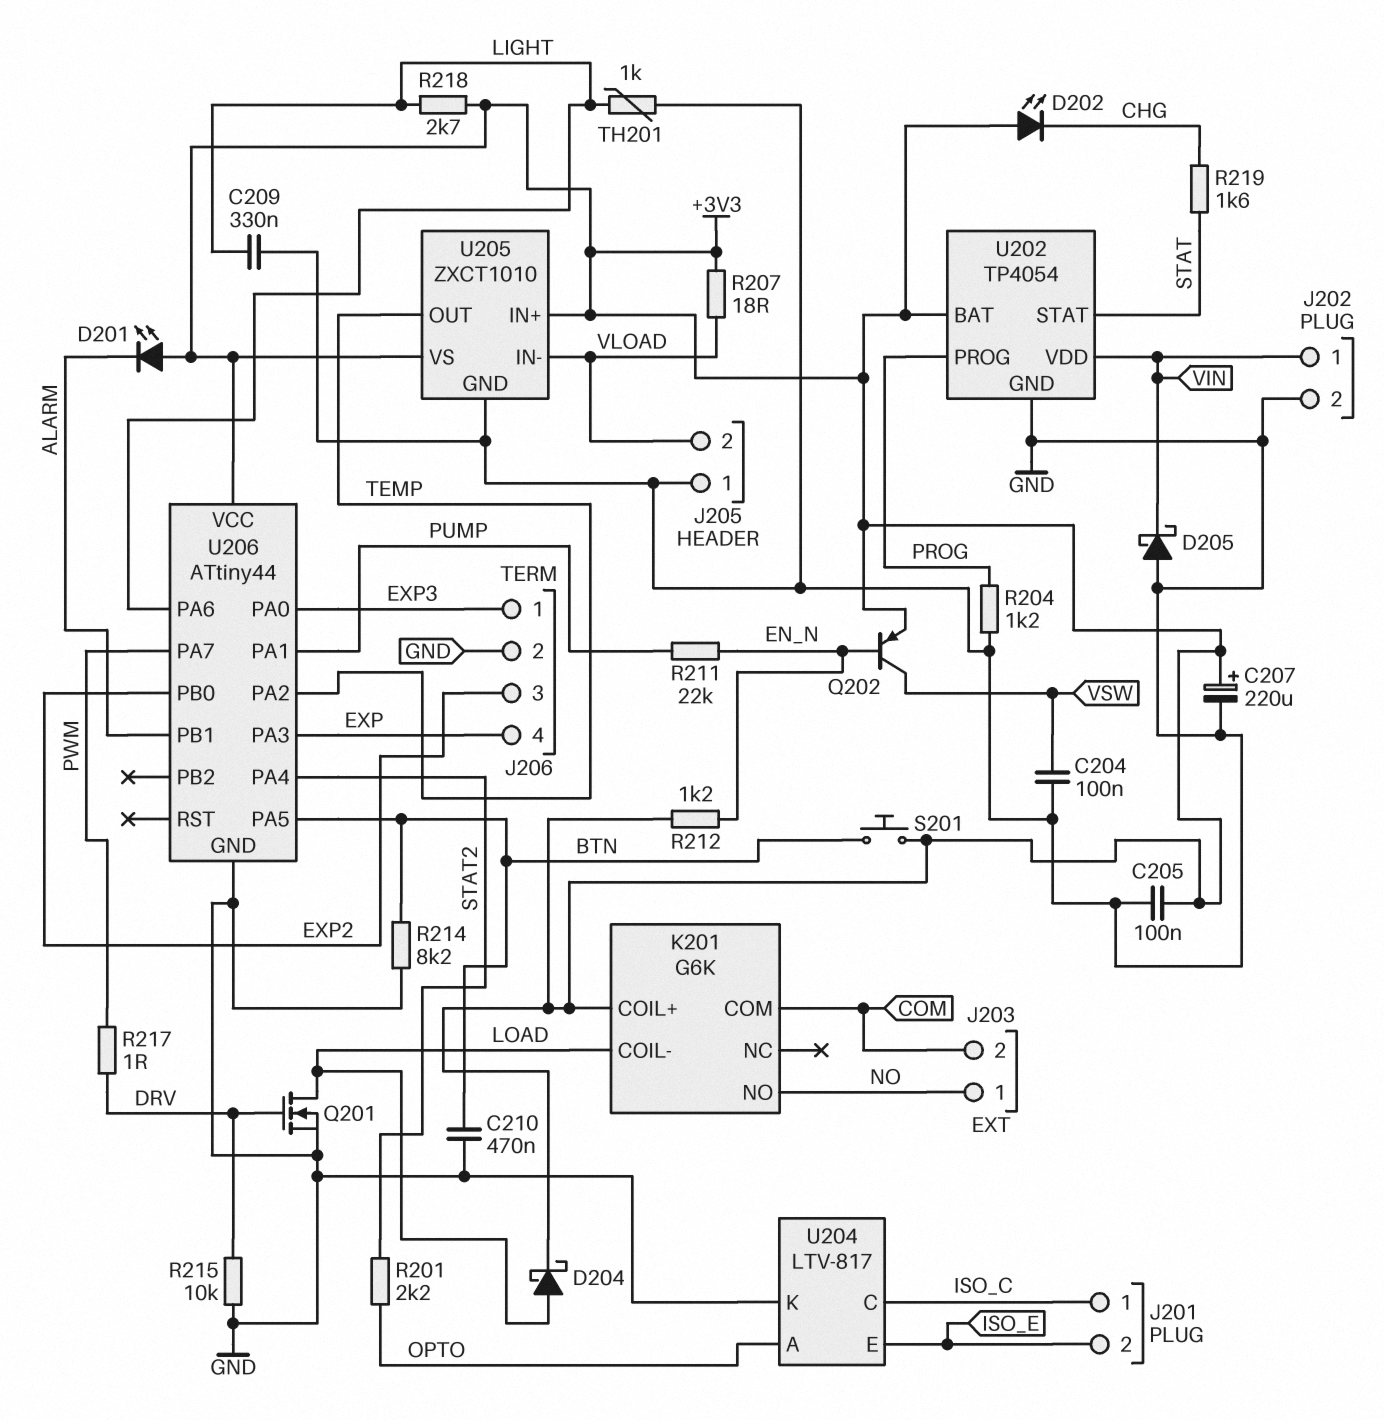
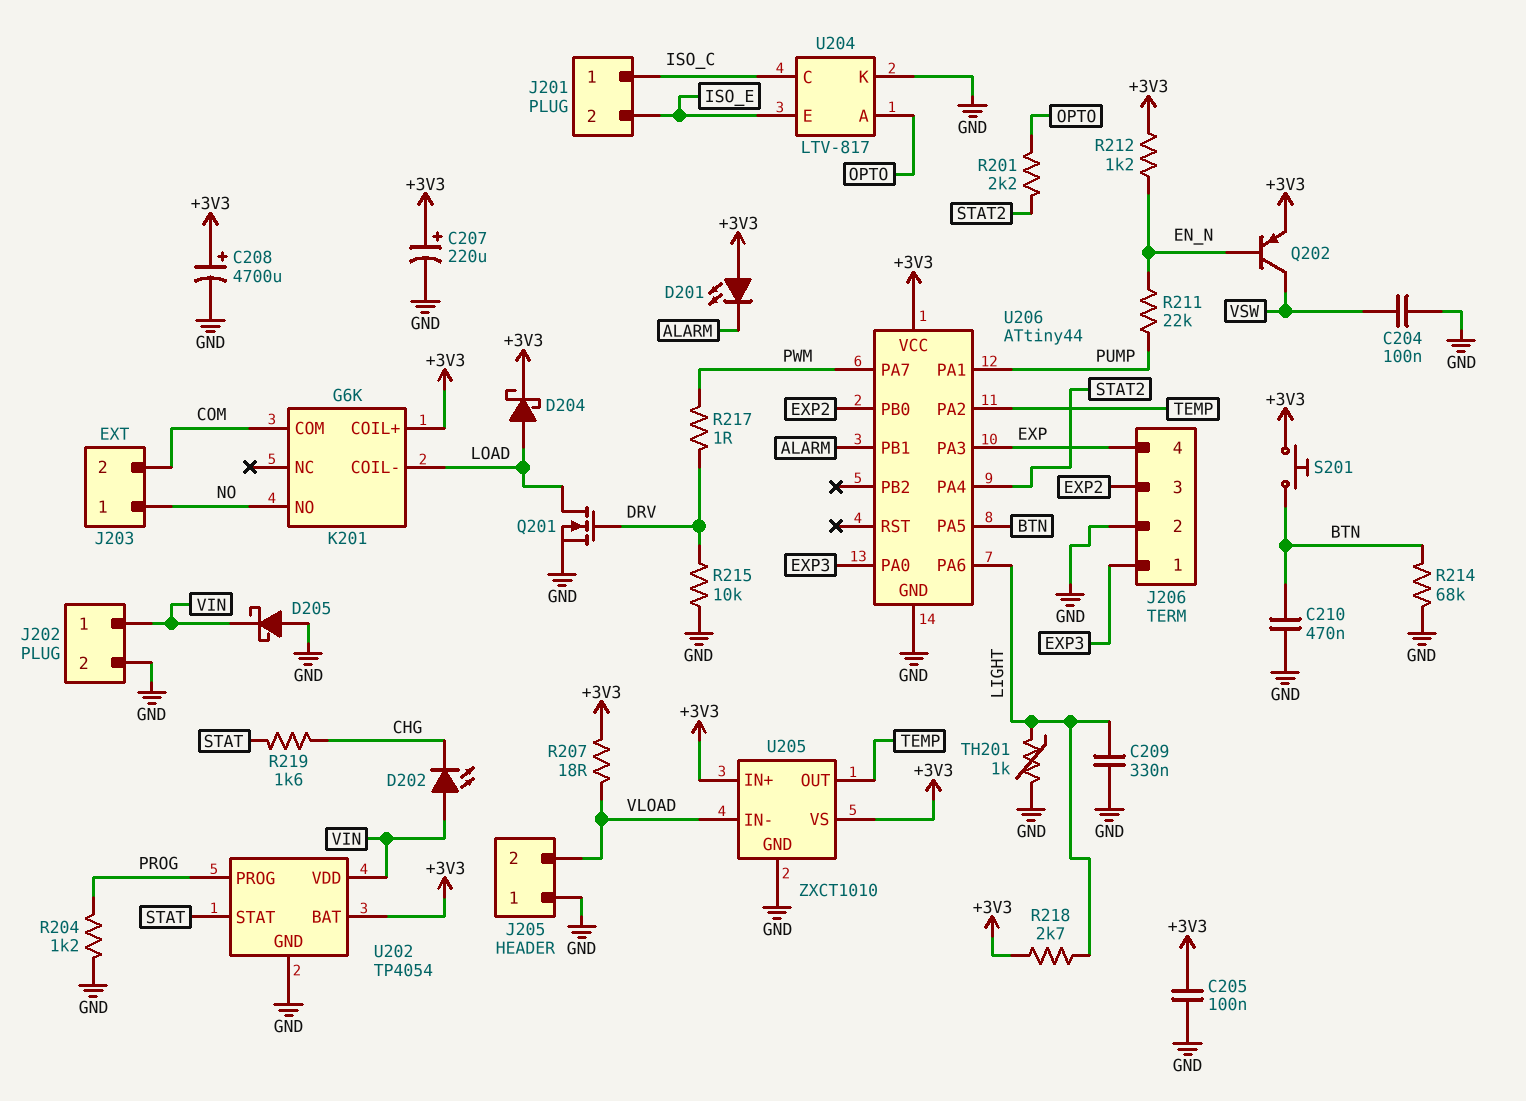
C208: none -> 4700uF (plus +3V3, minus GND)
D202: LED (A +3V3, K CHG) -> LED (A VIN, K CHG)
R214: 8.2k (BTN, GND) -> 68k (BTN, GND)

